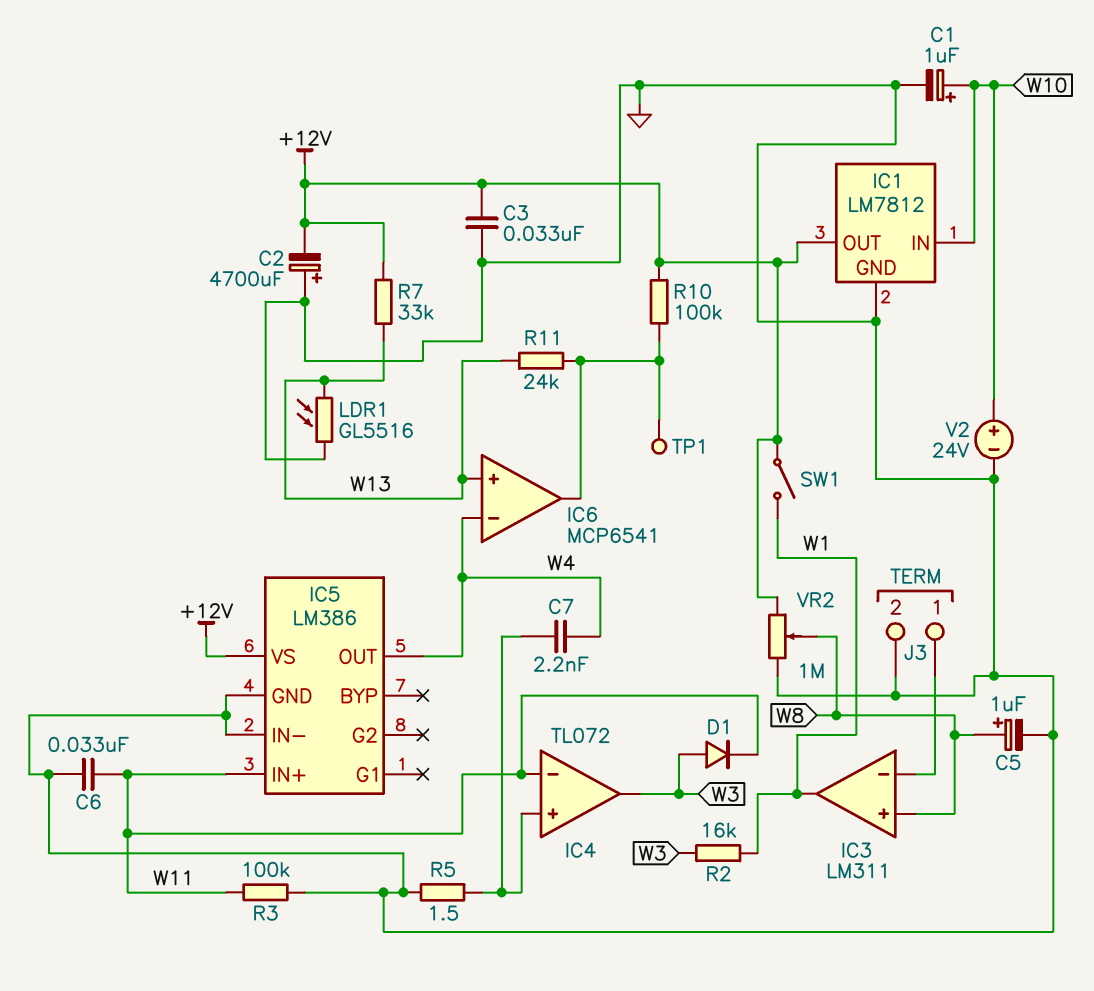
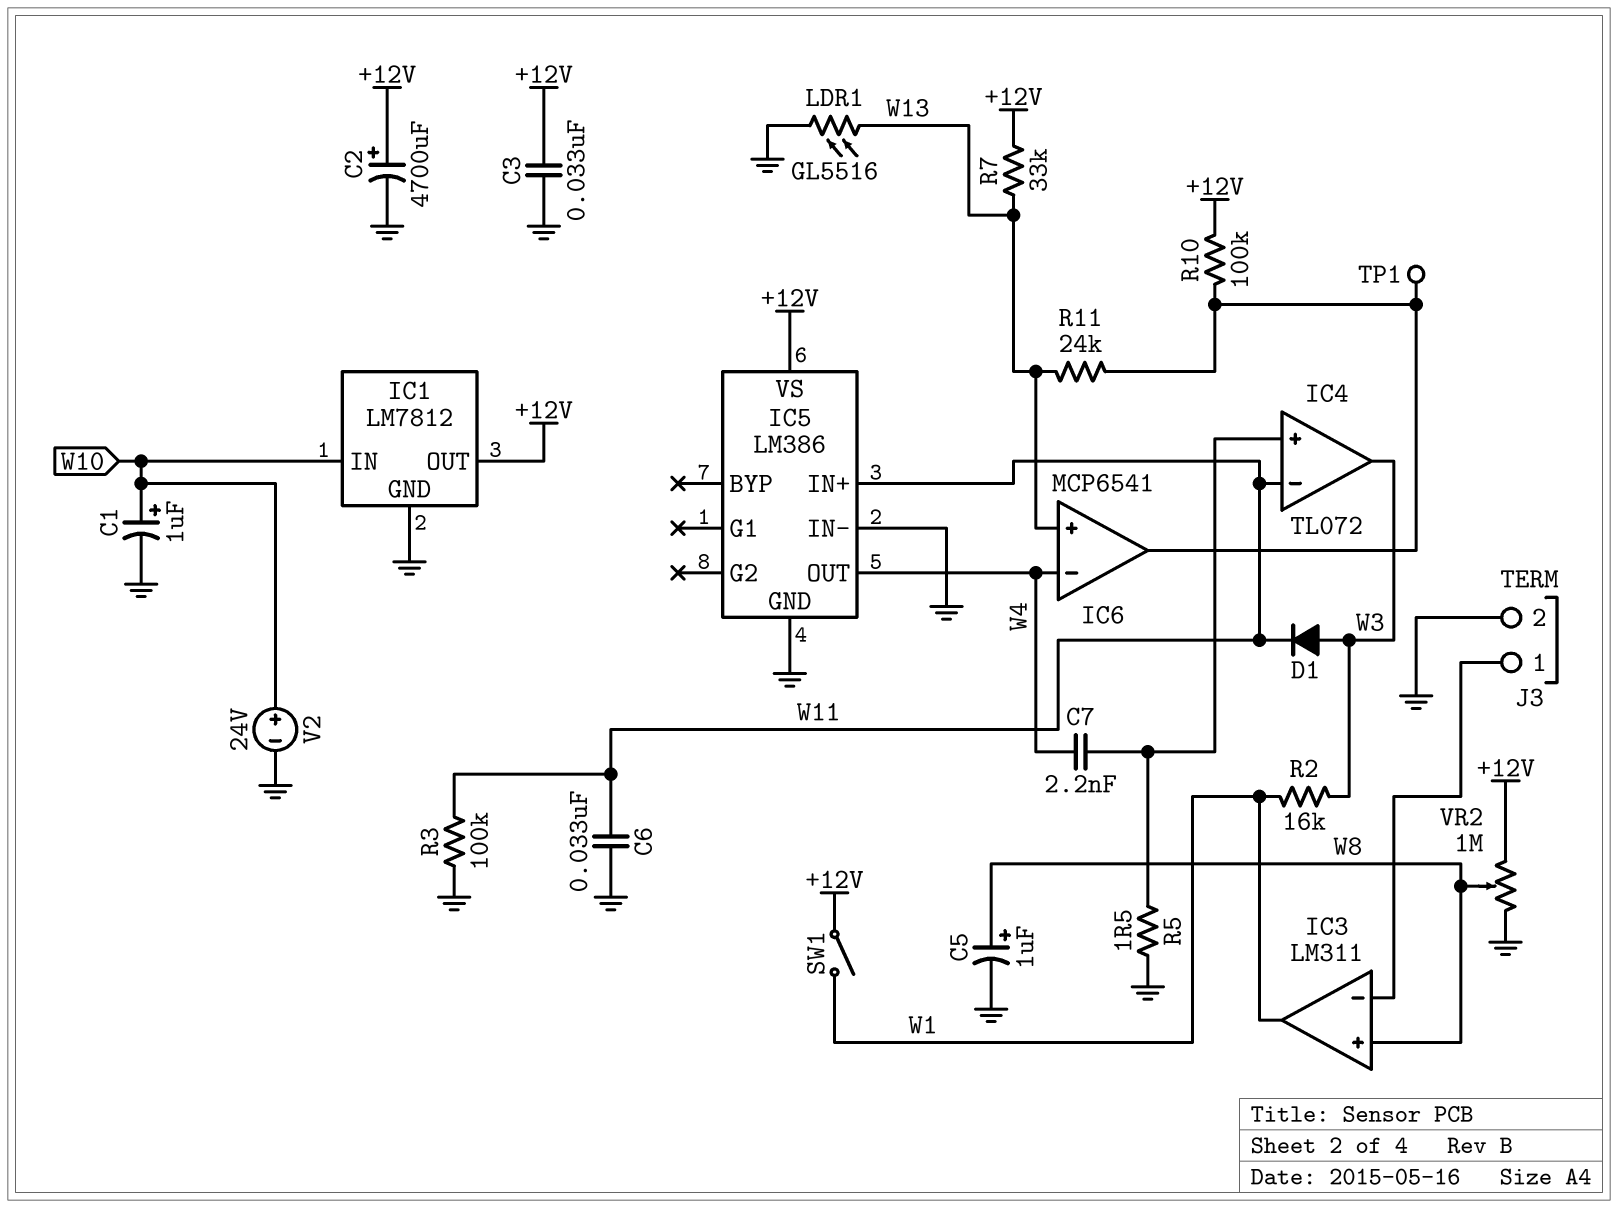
C2: 4700uF (plus GND, minus +12V) -> 4700uF (plus +12V, minus GND)

